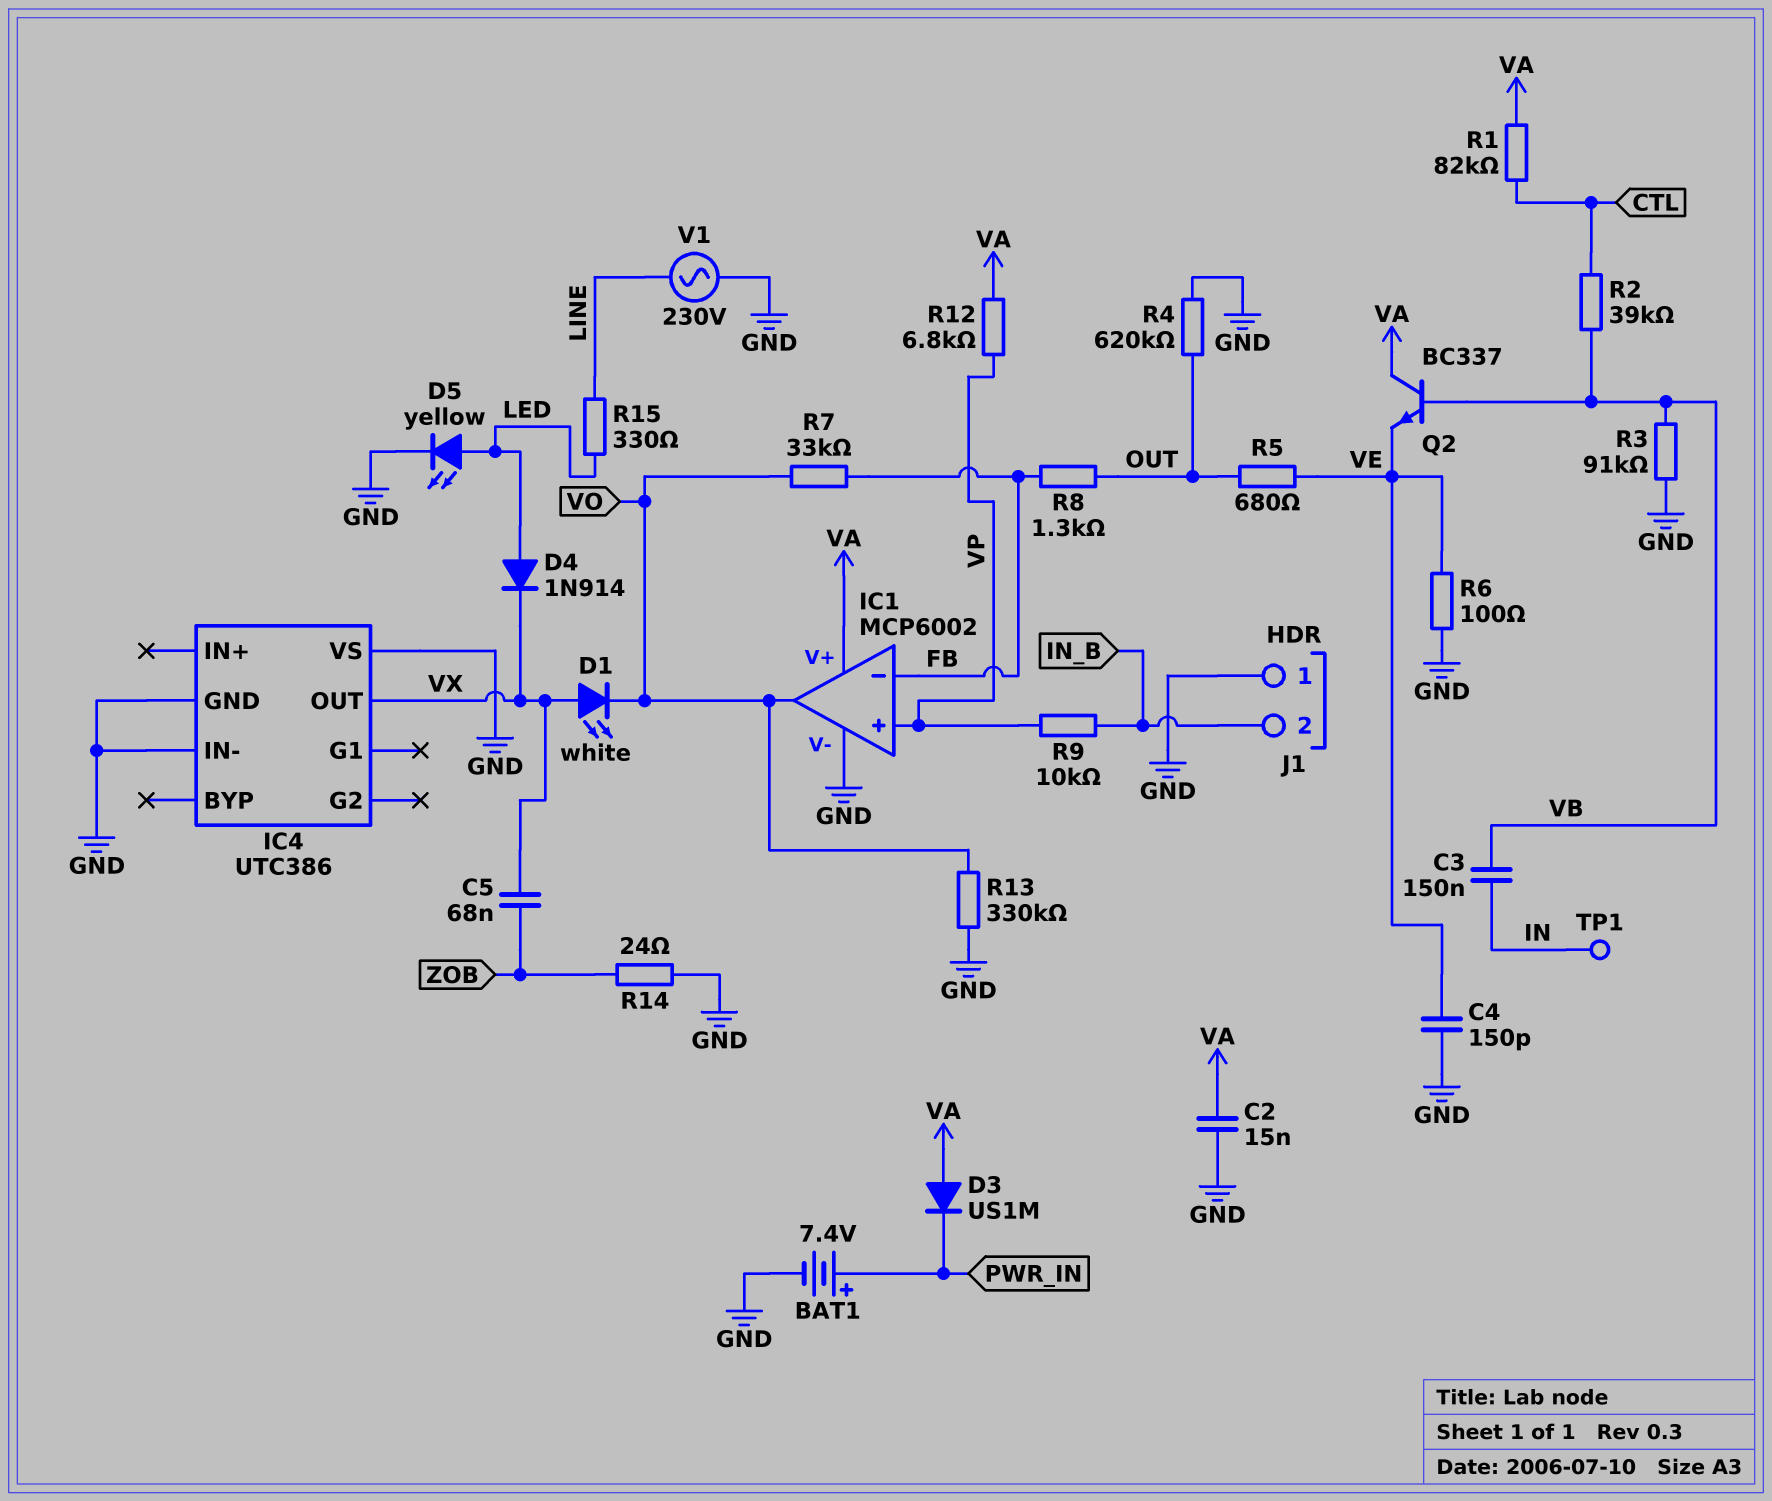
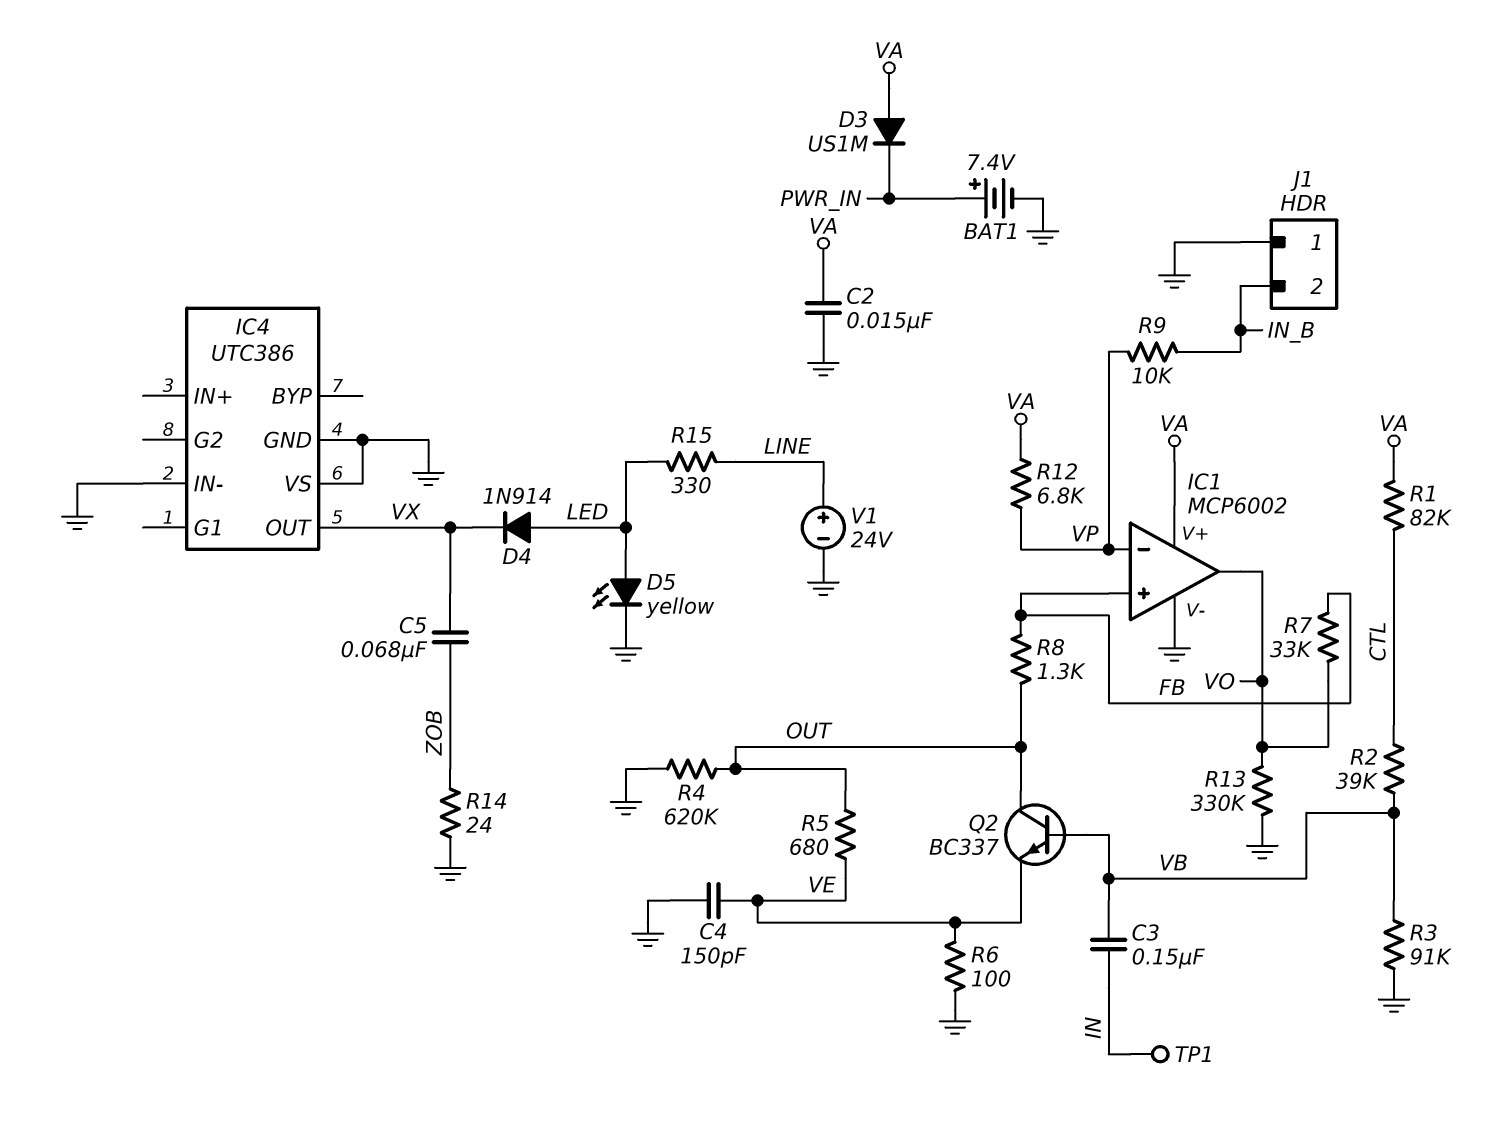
D1: LED white (A VX, K VO) -> none
IC1 pin in+: VP -> FB
IC1 pin in-: FB -> VP
Q2: NPN BC337 (B VB, C VA, E VE) -> NPN BC337 (B VB, C OUT, E VE)
V1: AC 230V (GND, LINE) -> 24V (plus LINE, minus GND)

